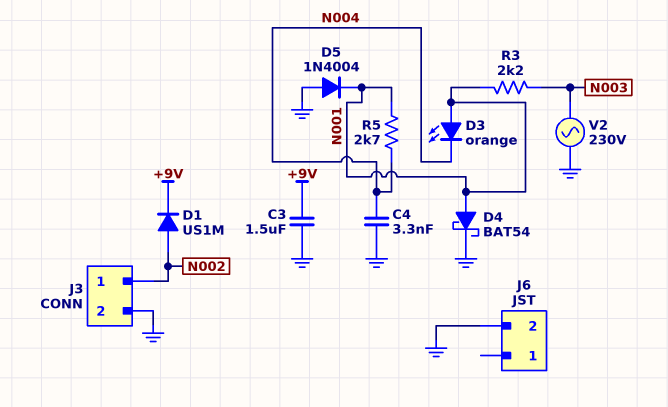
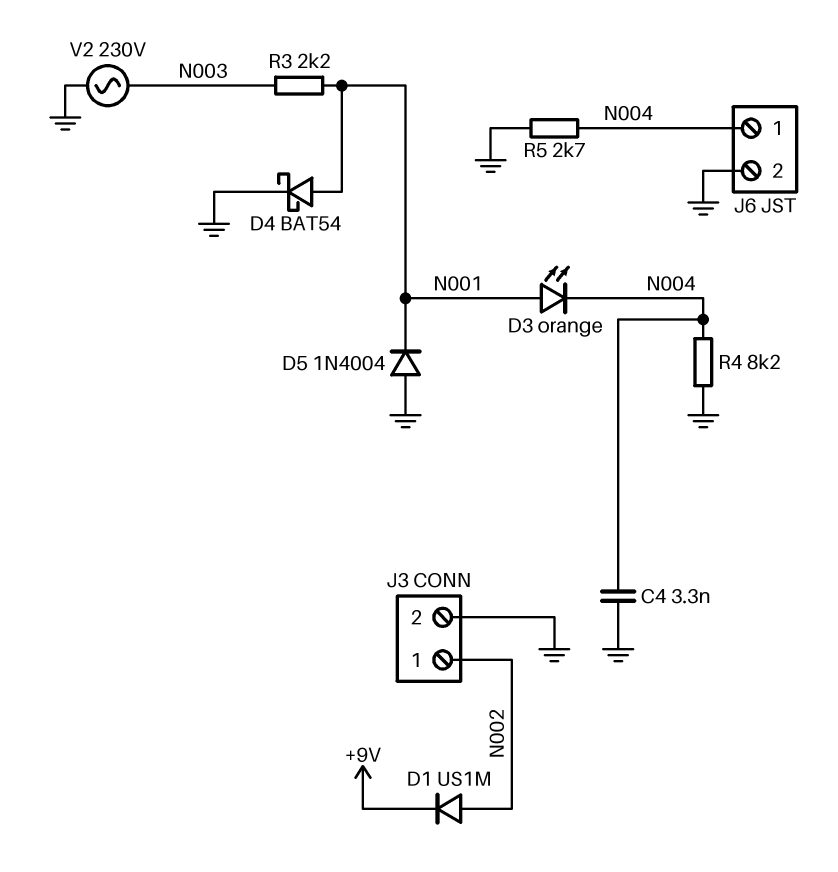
C3: 1.5uF (+9V, GND) -> none
J6 pin 1: none -> N004
R4: none -> 8.2k (GND, N004)
R5: 2.7k (N001, N004) -> 2.7k (GND, N004)

